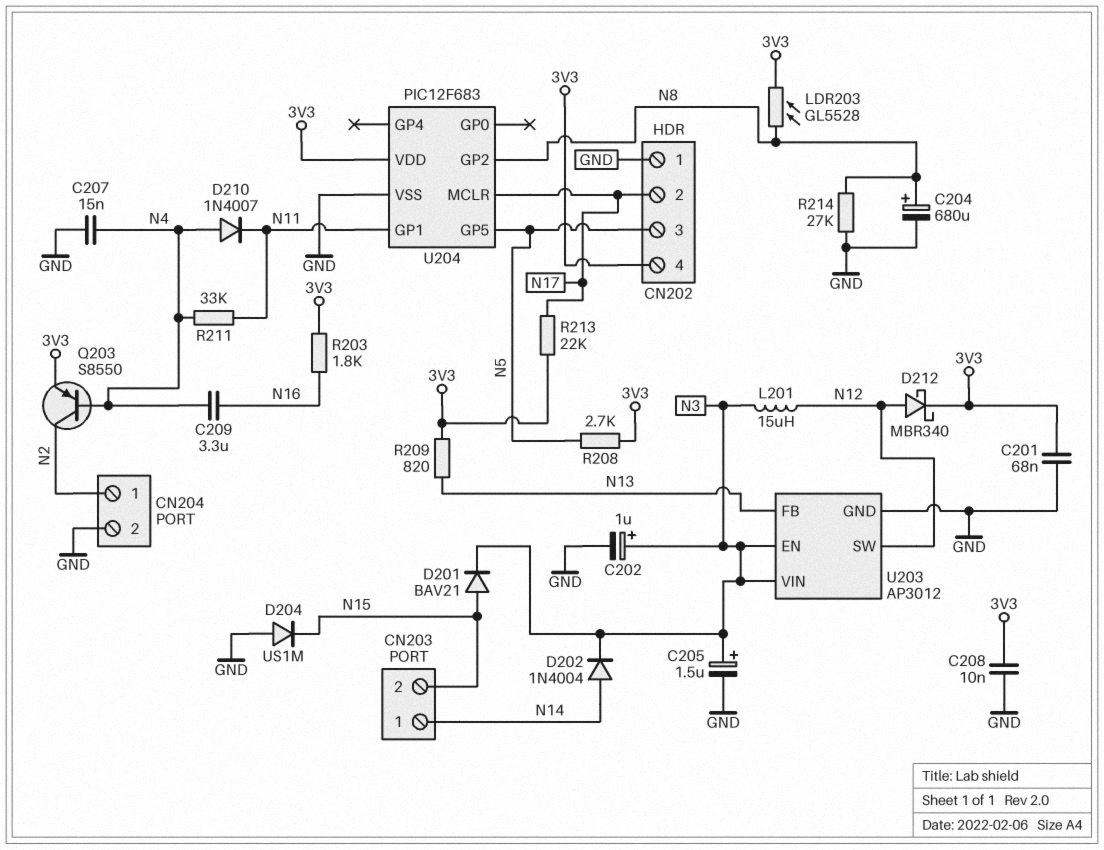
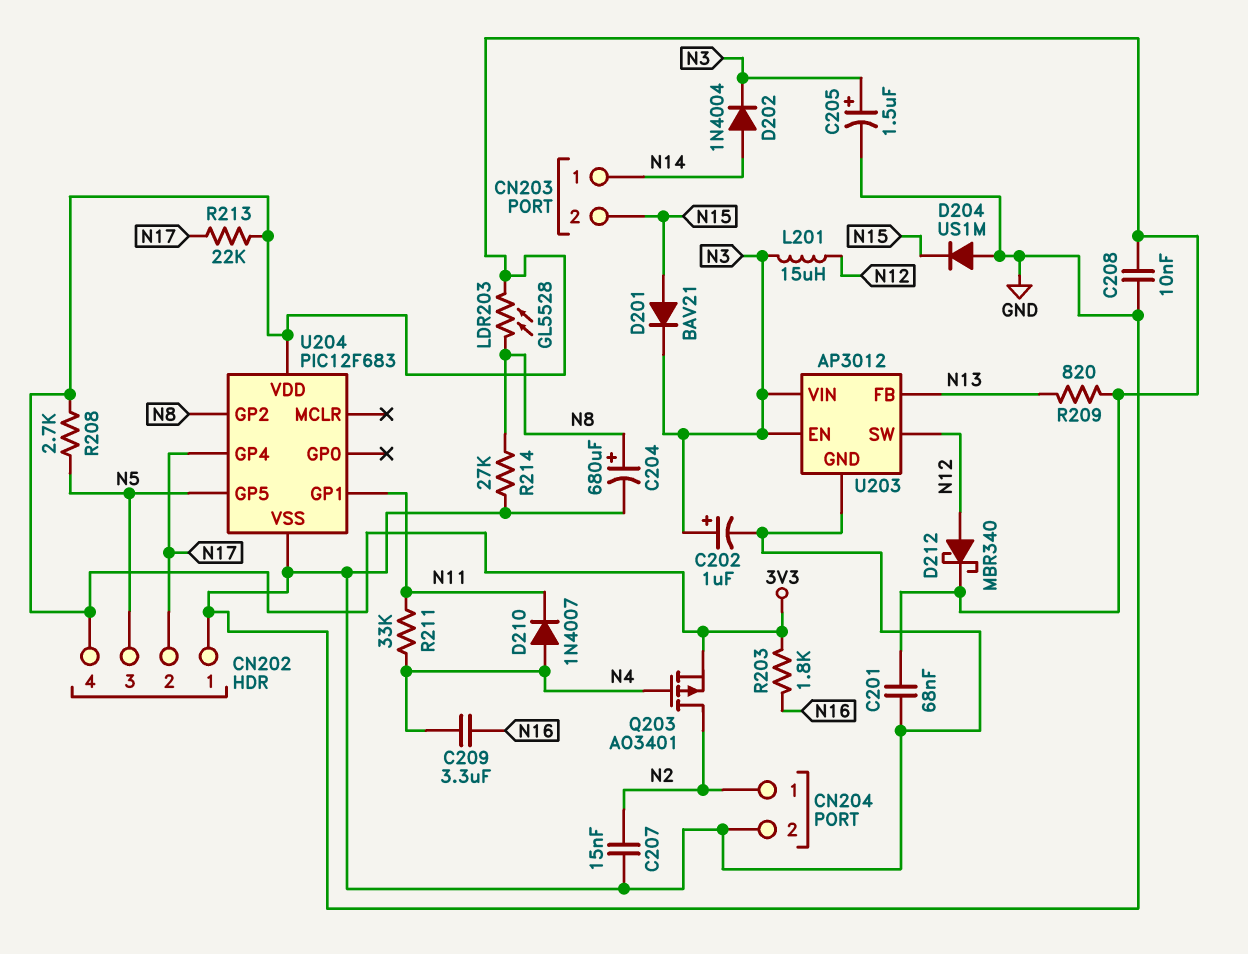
C207: 15nF (GND, N4) -> 15nF (GND, N2)
Q203: PNP S8550 (B N4, C N2, E 3V3) -> PMOS AO3401 (G N4, D N2, S 3V3)
U204 pin GP4: none -> N17
U204 pin MCLR: N17 -> none

